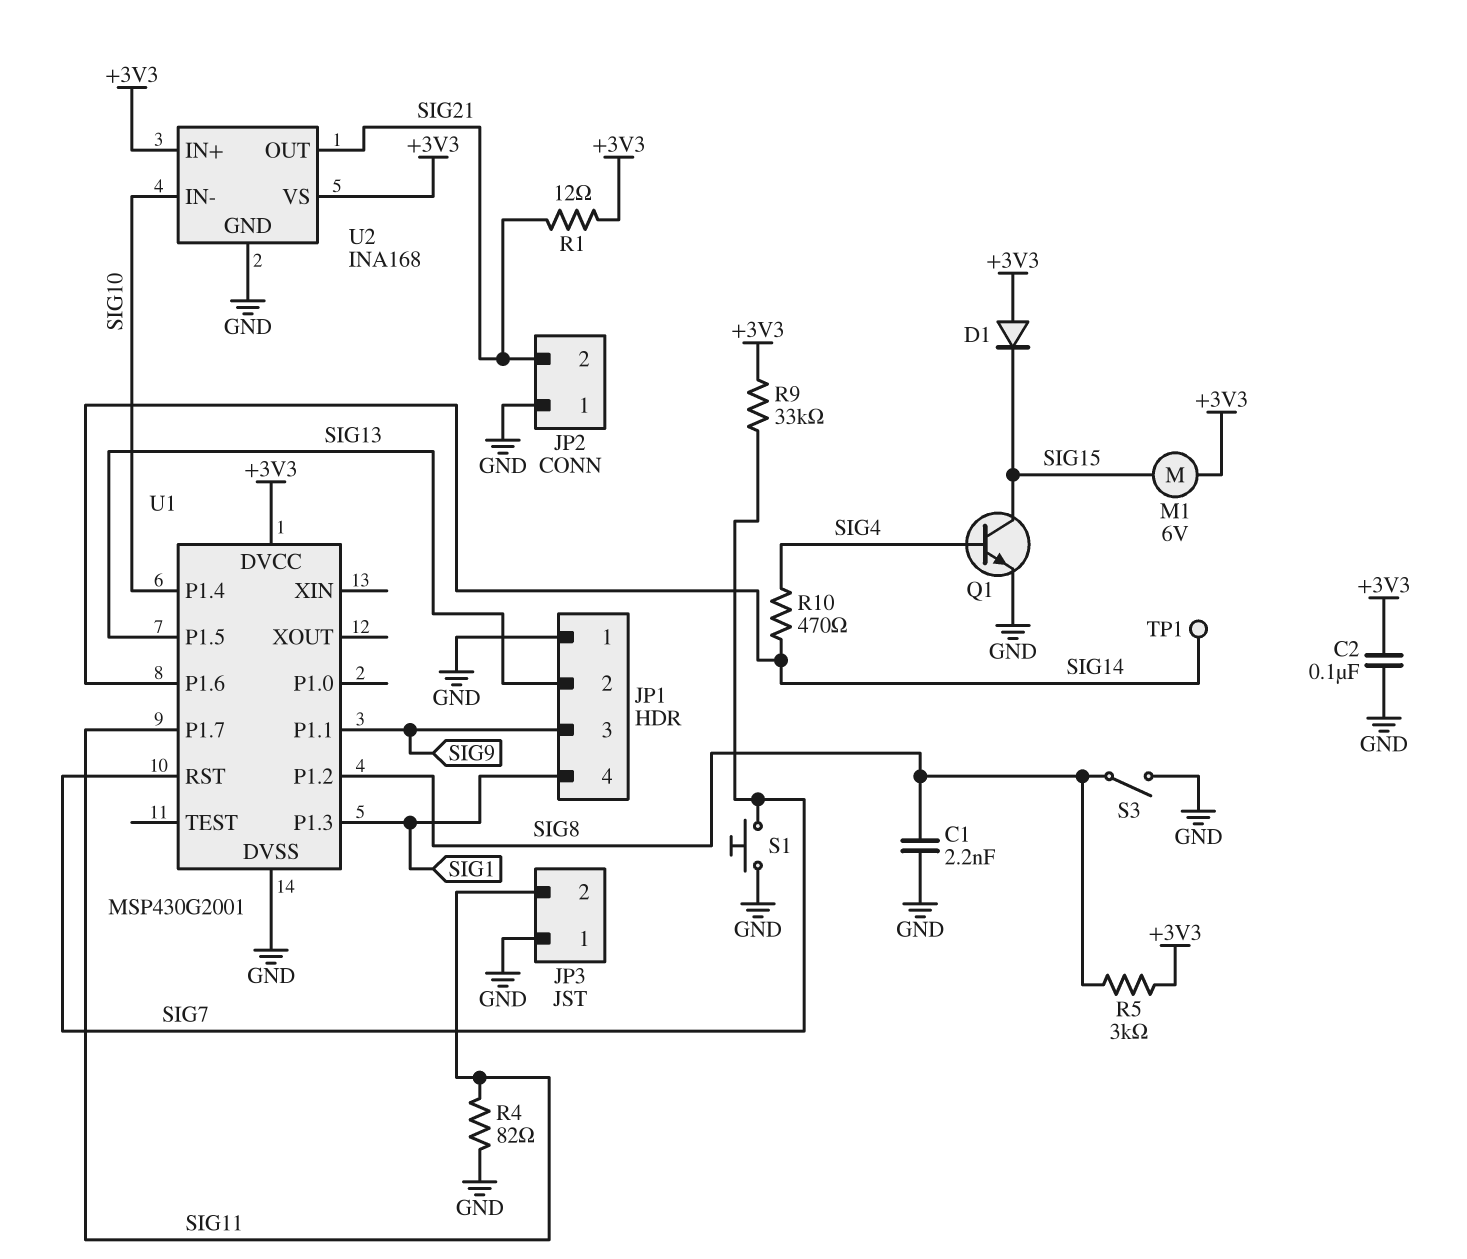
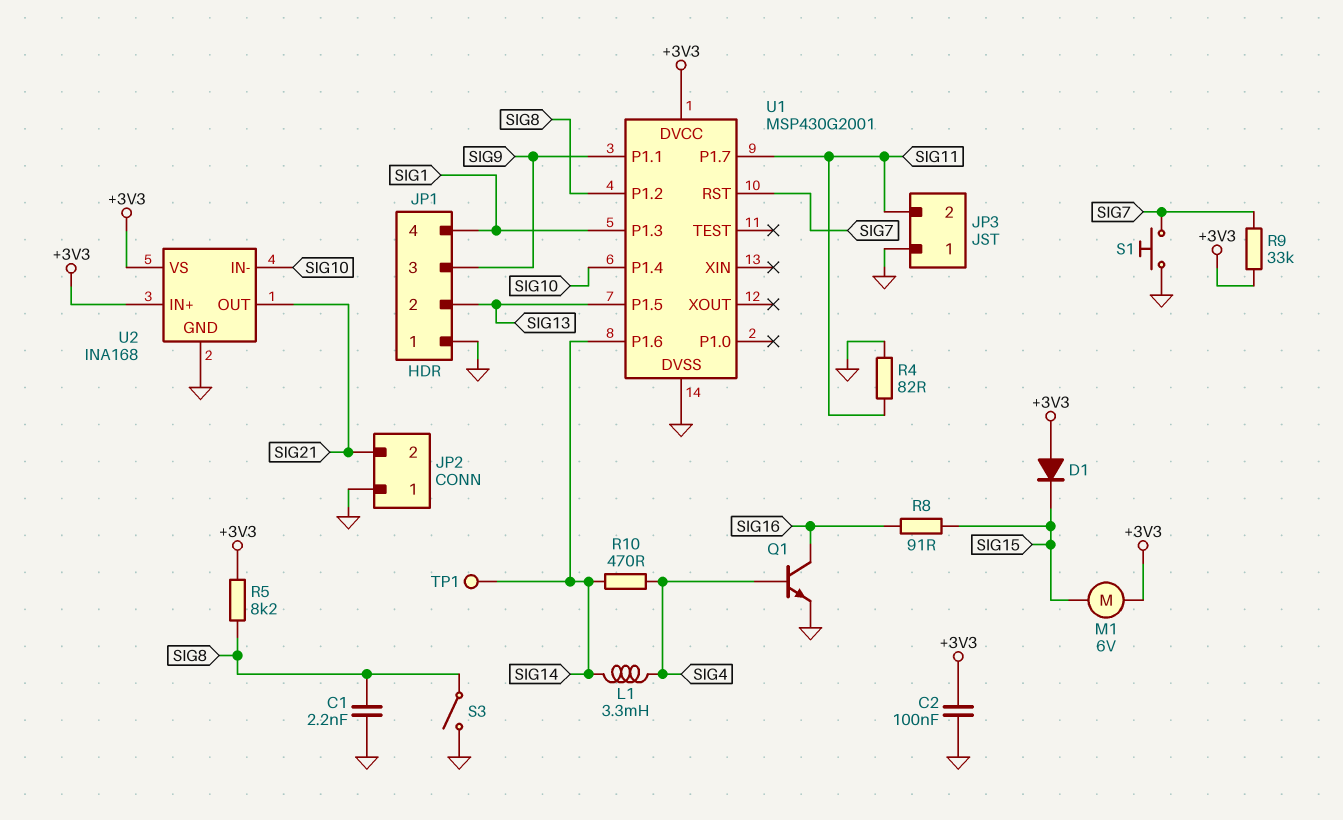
L1: none -> 3.3mH (SIG4, SIG14)
Q1: NPN (B SIG4, C SIG15, E GND) -> NPN (B SIG4, C SIG16, E GND)
R1: 12 (+3V3, SIG21) -> none
R5: 3k (+3V3, SIG8) -> 8.2k (+3V3, SIG8)
R8: none -> 91 (SIG15, SIG16)

